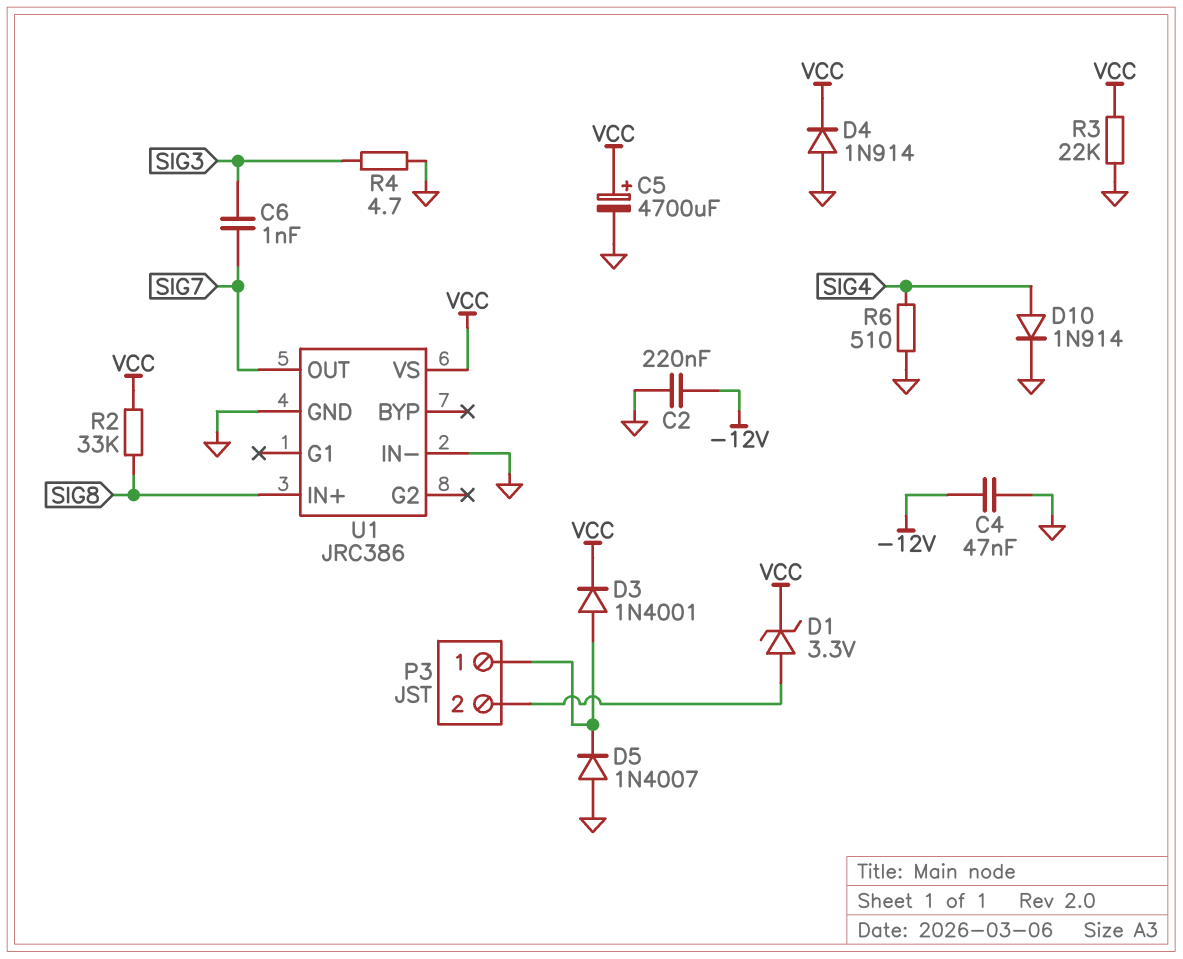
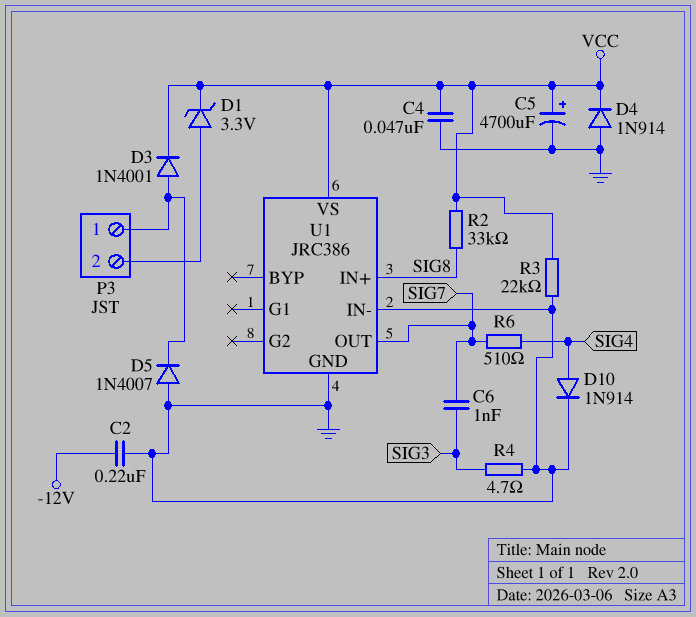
C4: 47nF (-12V, GND) -> 47nF (GND, VCC)
R6: 510 (GND, SIG4) -> 510 (SIG4, SIG7)

